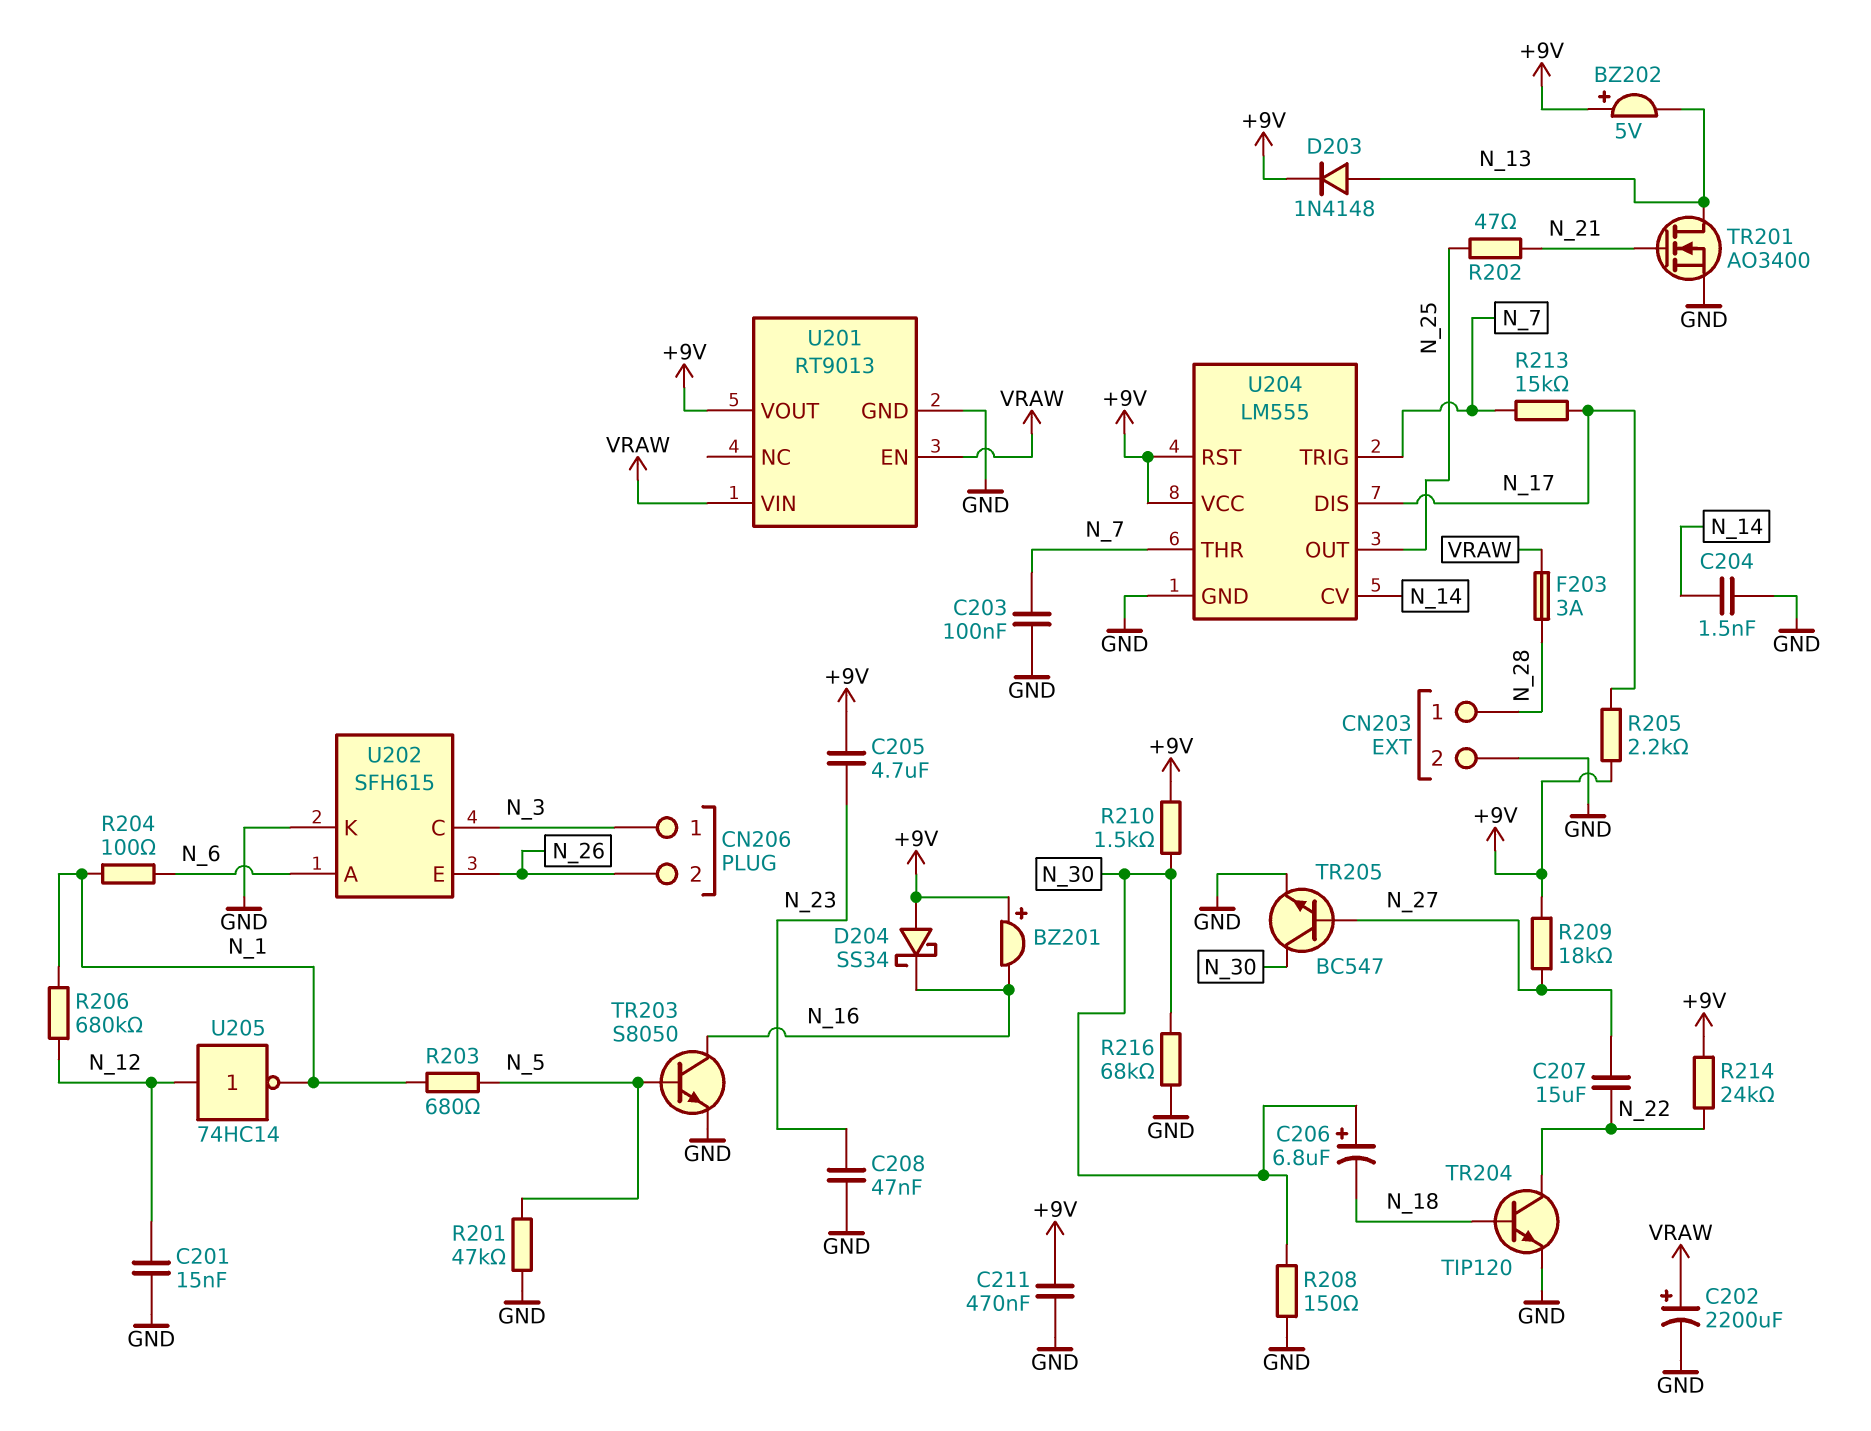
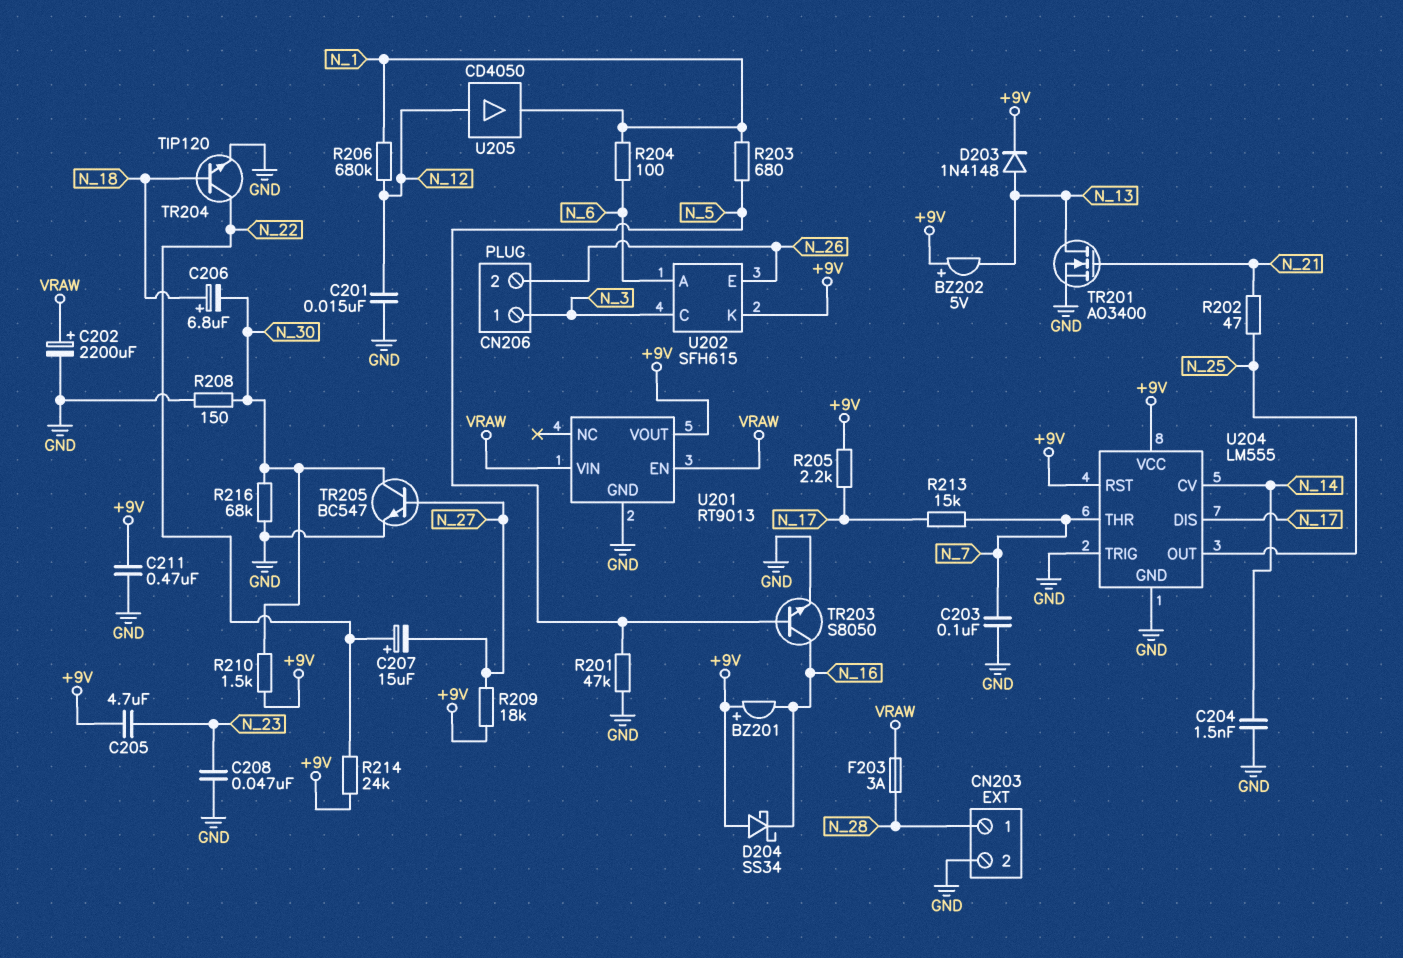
C206: 6.8uF (plus N_30, minus N_18) -> 6.8uF (plus N_18, minus N_30)
C207: 15uF (N_22, N_27) -> 15uF (plus N_22, minus N_27)
U202 pin K: GND -> +9V
U204 pin TRIG: N_7 -> GND
U205: NOT 74HC14 (in N_12, out N_1) -> buffer CD4050 (in N_12, out N_1)

